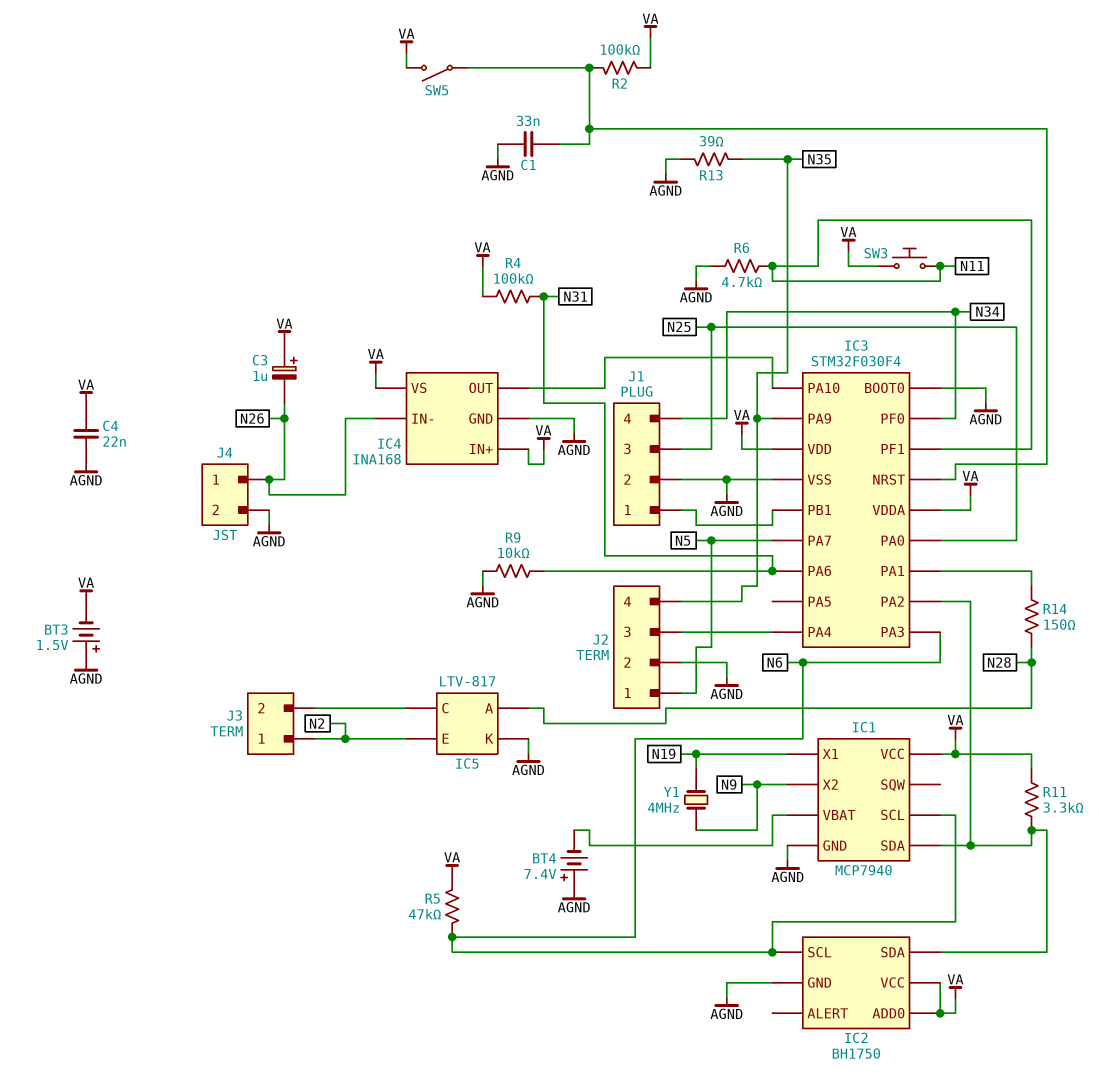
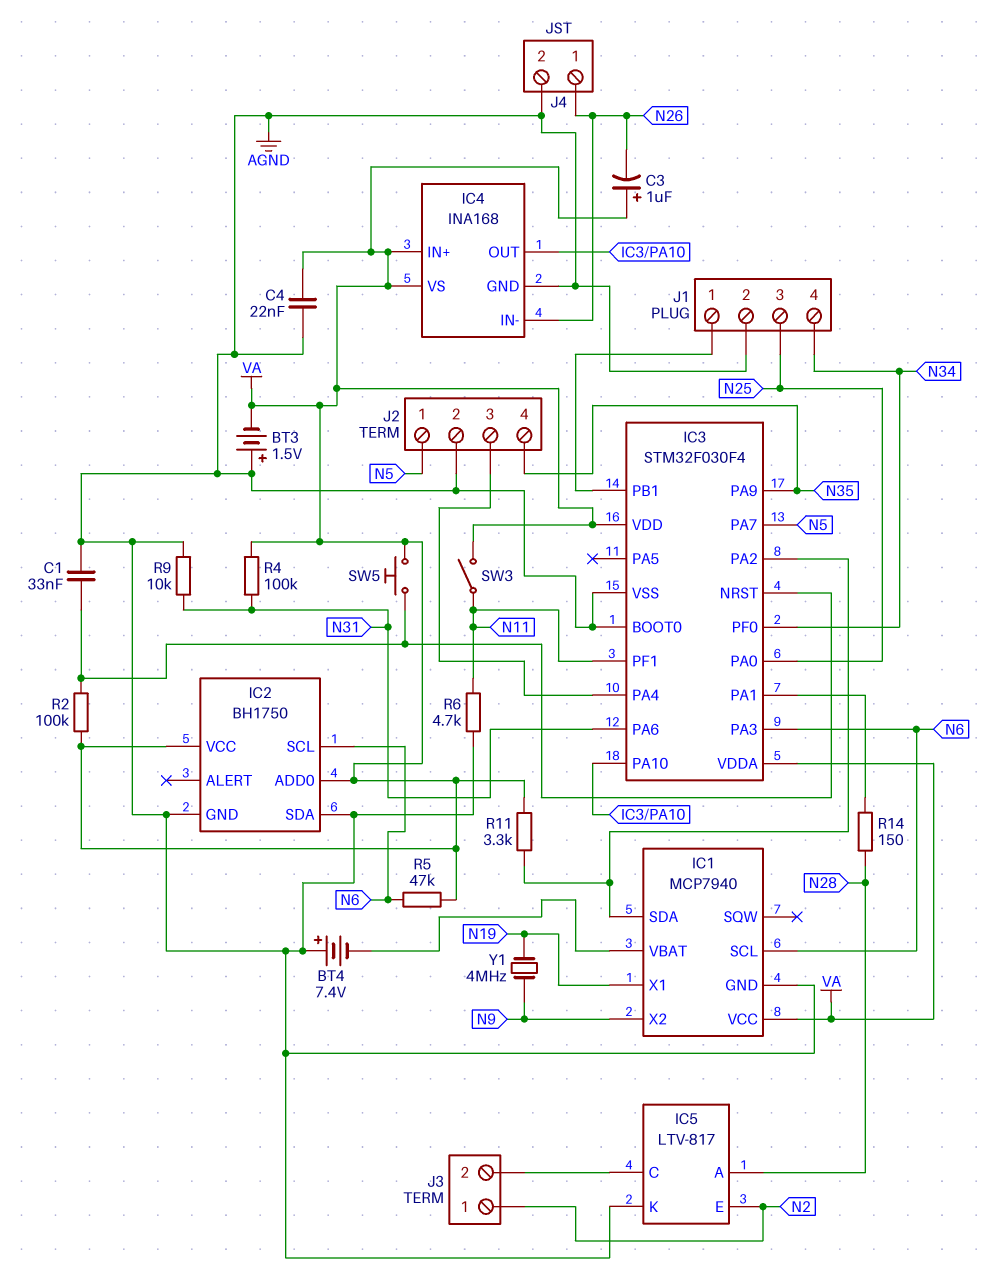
IC2 pin SDA: IC1/SDA -> AGND
R13: 39 (AGND, N35) -> none
SW3: button (N11, VA) -> switch (N11, VA)
SW5: switch (IC3/NRST, VA) -> button (IC3/NRST, VA)

